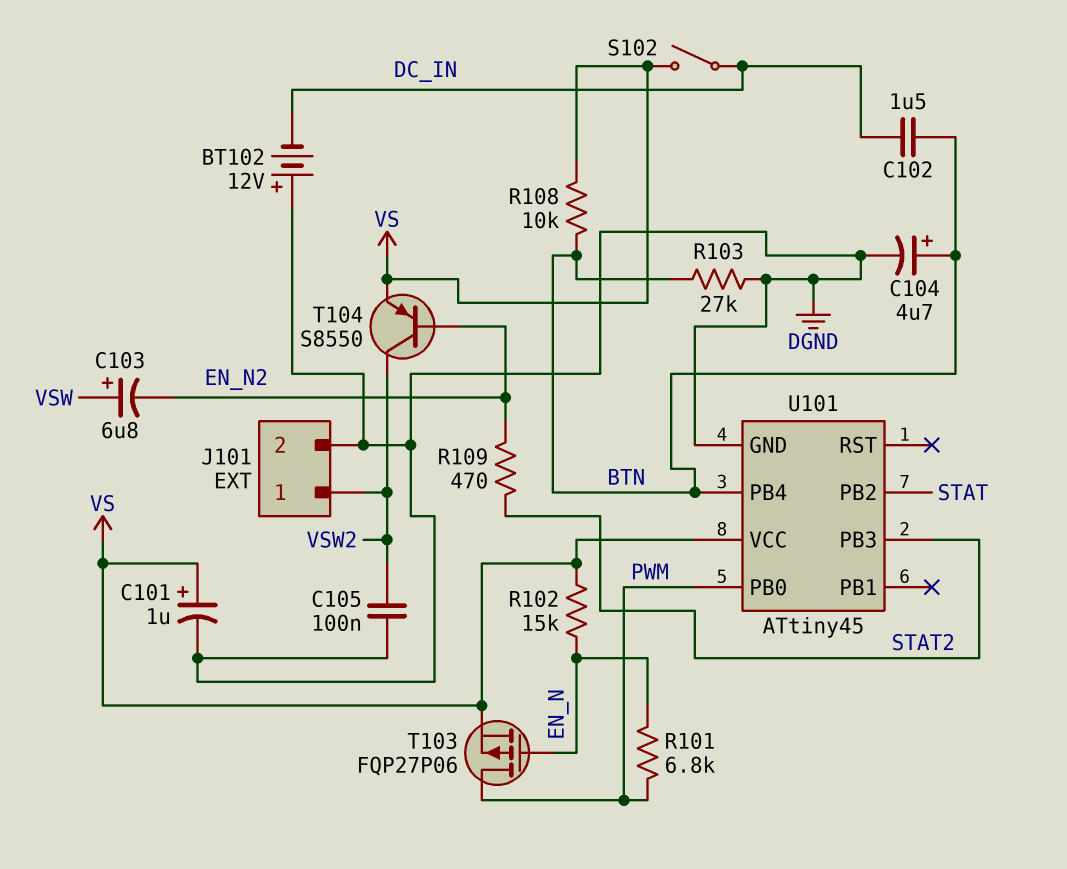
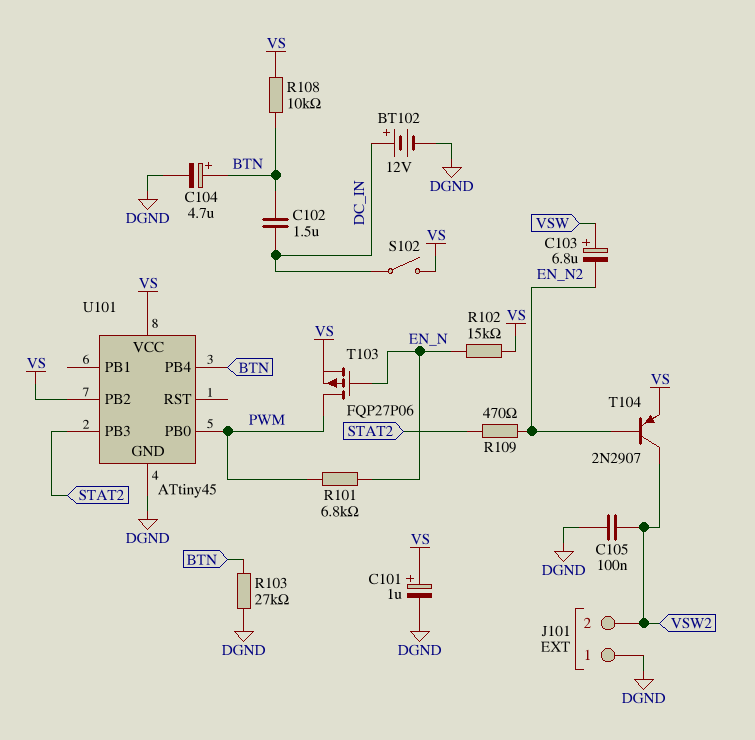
BT102: 12V (plus DGND, minus DC_IN) -> 12V (plus DC_IN, minus DGND)
J101 pin 1: VSW2 -> DGND
J101 pin 2: DGND -> VSW2
T104: PNP S8550 (B EN_N2, C VSW2, E VS) -> PNP 2N2907 (B EN_N2, C VSW2, E VS)
U101 pin PB2: STAT -> VS

